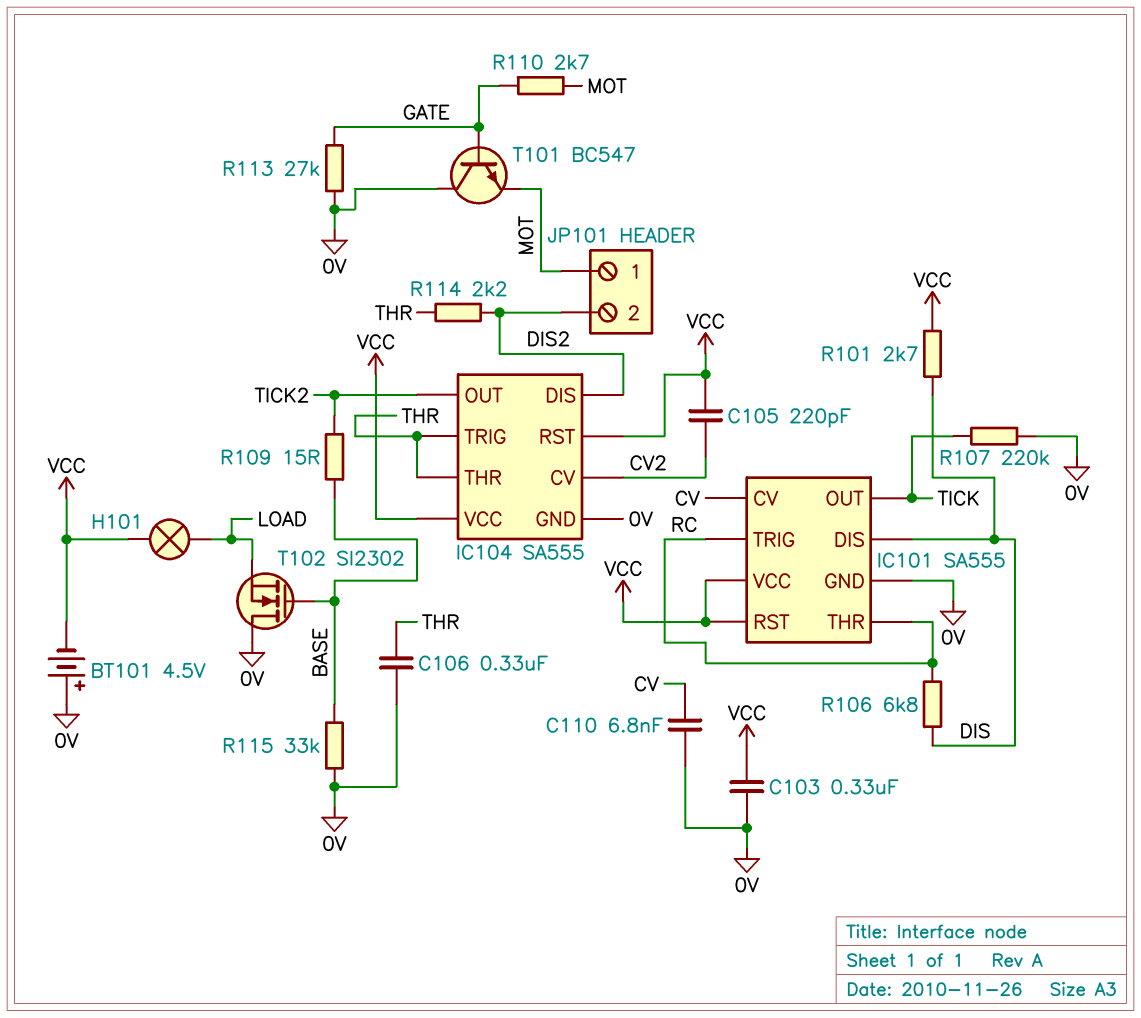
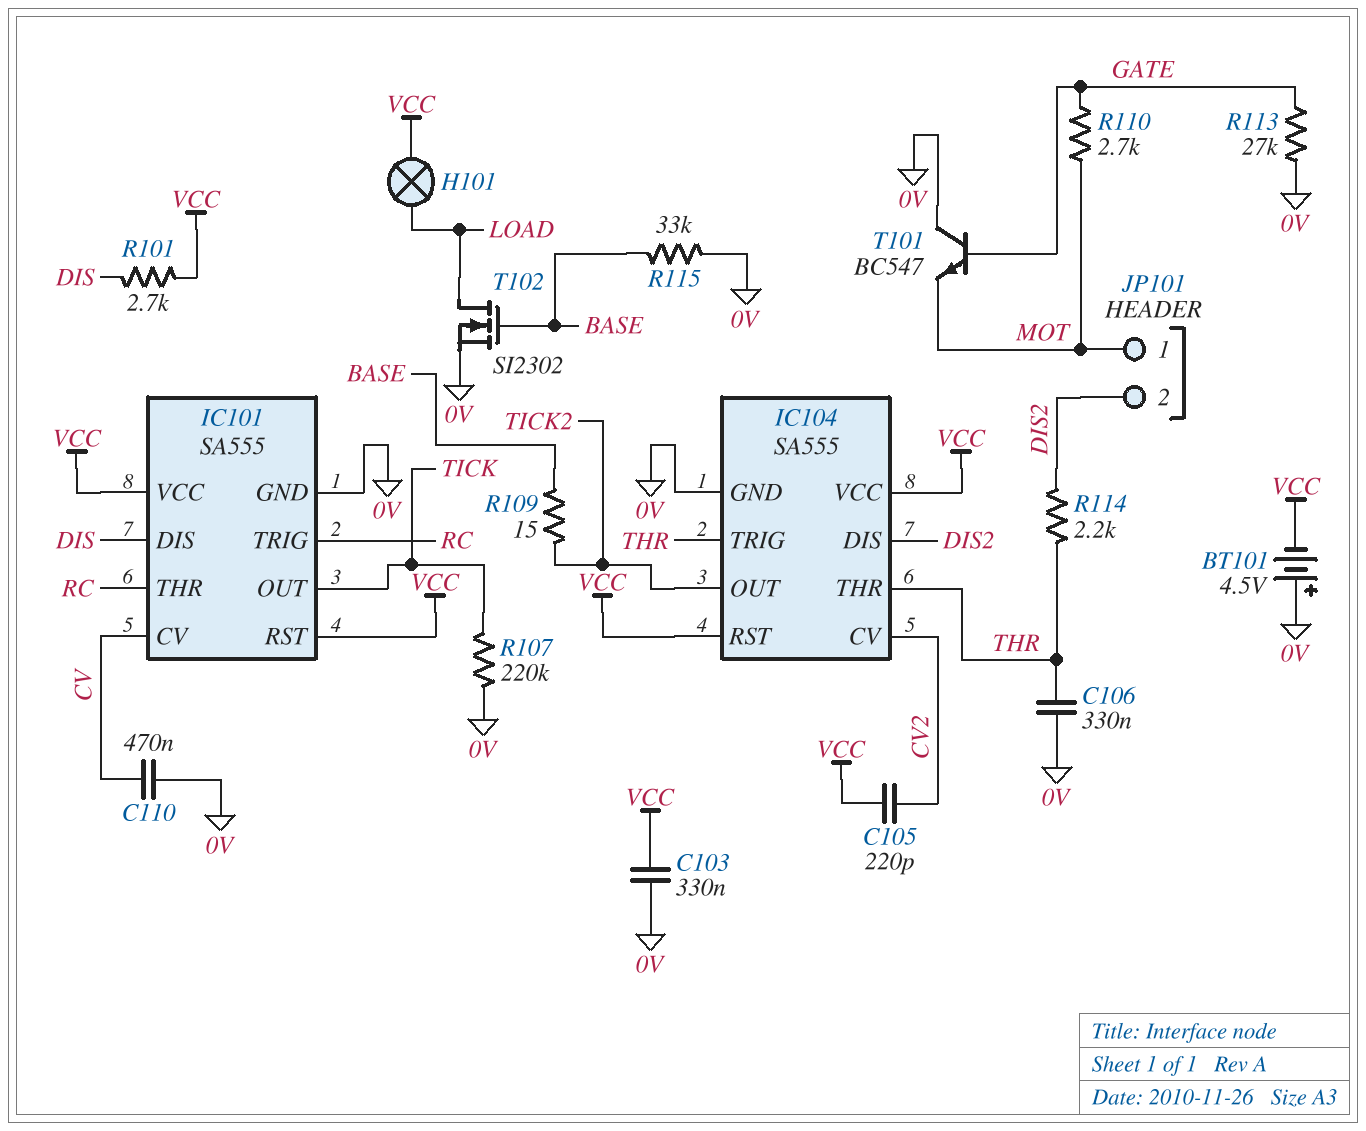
C110: 6.8nF (0V, CV) -> 470nF (0V, CV)
R106: 6.8k (DIS, RC) -> none
T102: NMOS SI2302 (G BASE, D 0V, S LOAD) -> NMOS SI2302 (G BASE, D LOAD, S 0V)

